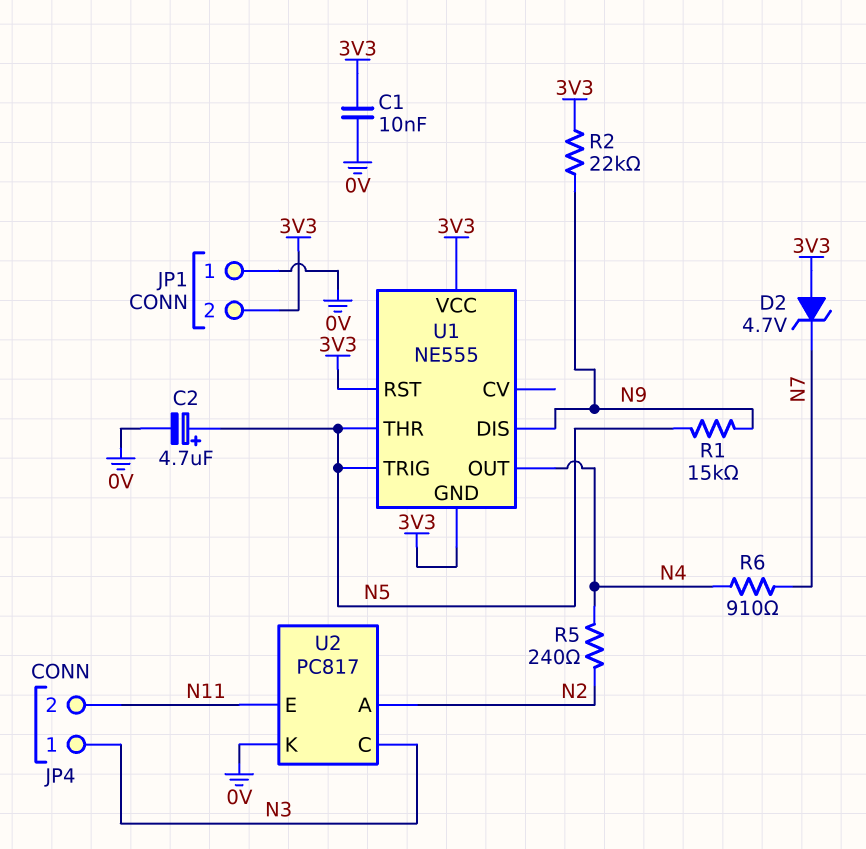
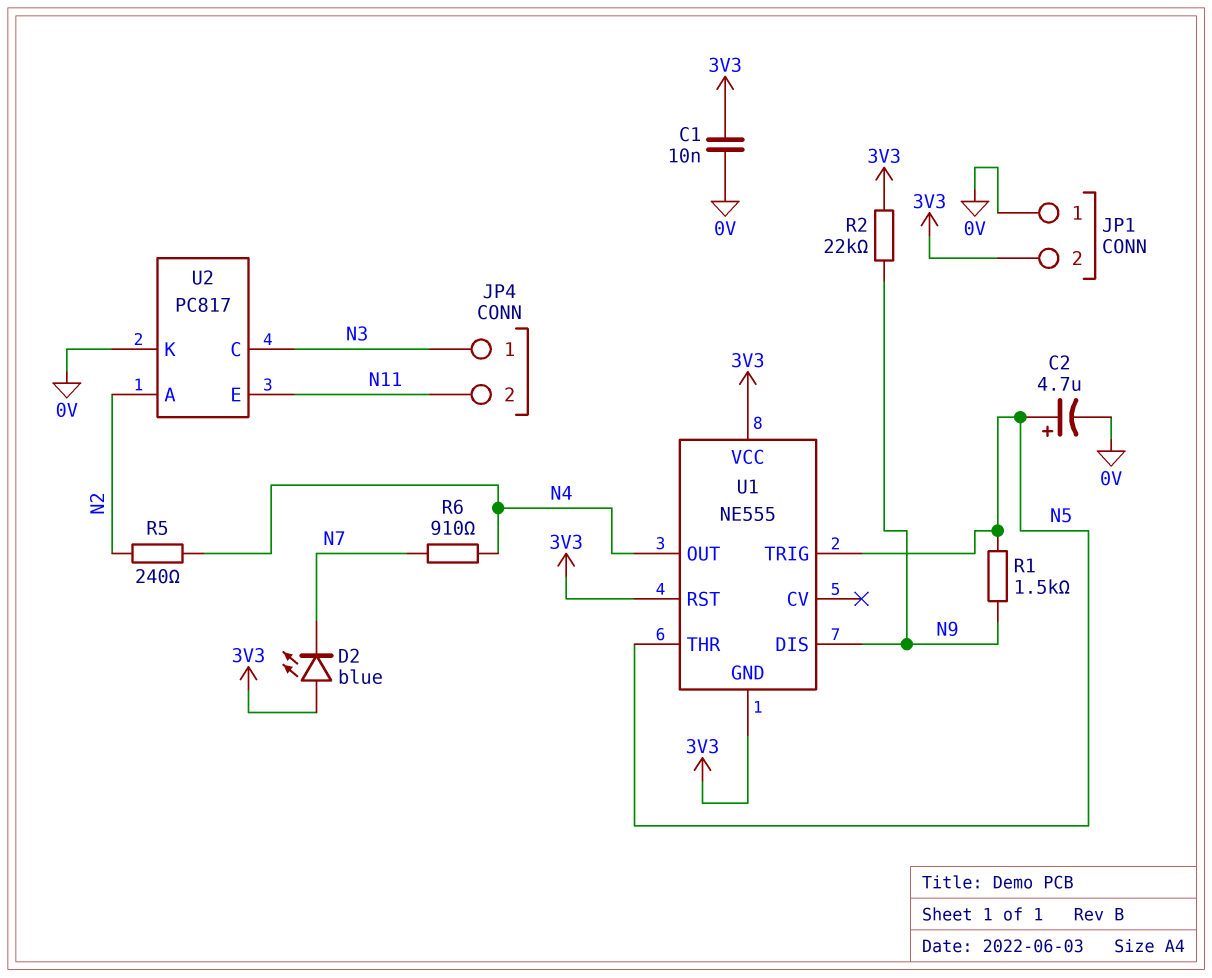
D2: zener 4.7V (A 3V3, K N7) -> LED blue (A 3V3, K N7)
R1: 15k (N5, N9) -> 1.5k (N5, N9)

